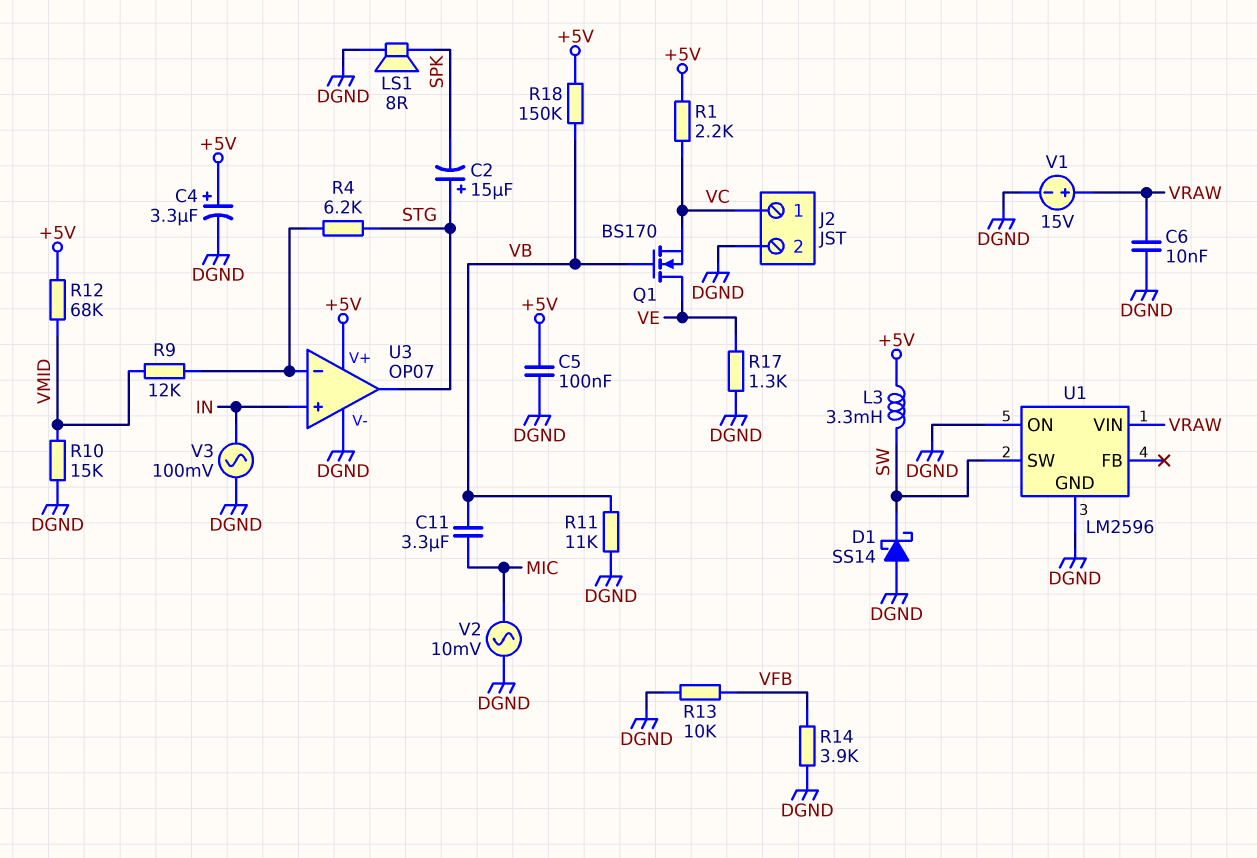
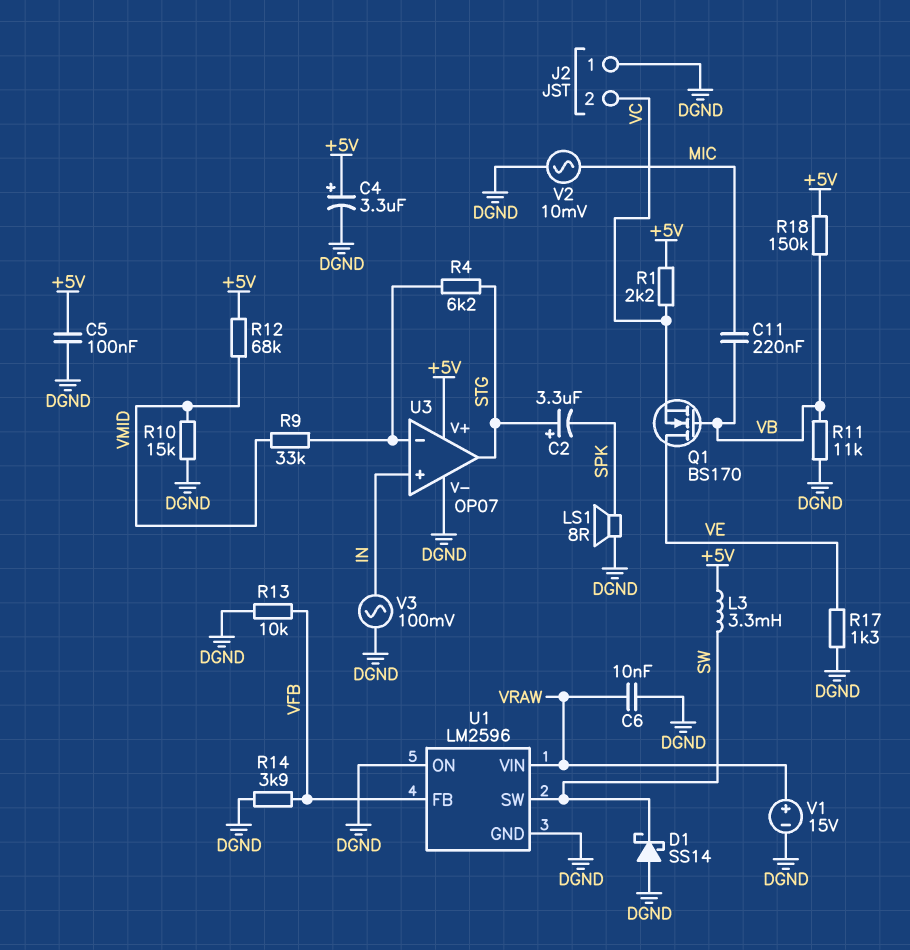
C2: 15uF (plus STG, minus SPK) -> 3.3uF (plus STG, minus SPK)
C11: 3.3uF (MIC, VB) -> 220nF (MIC, VB)
J2 pin 1: VC -> DGND
J2 pin 2: DGND -> VC
R9: 12k (U3/in-, VMID) -> 33k (U3/in-, VMID)
U1 pin FB: none -> VFB

